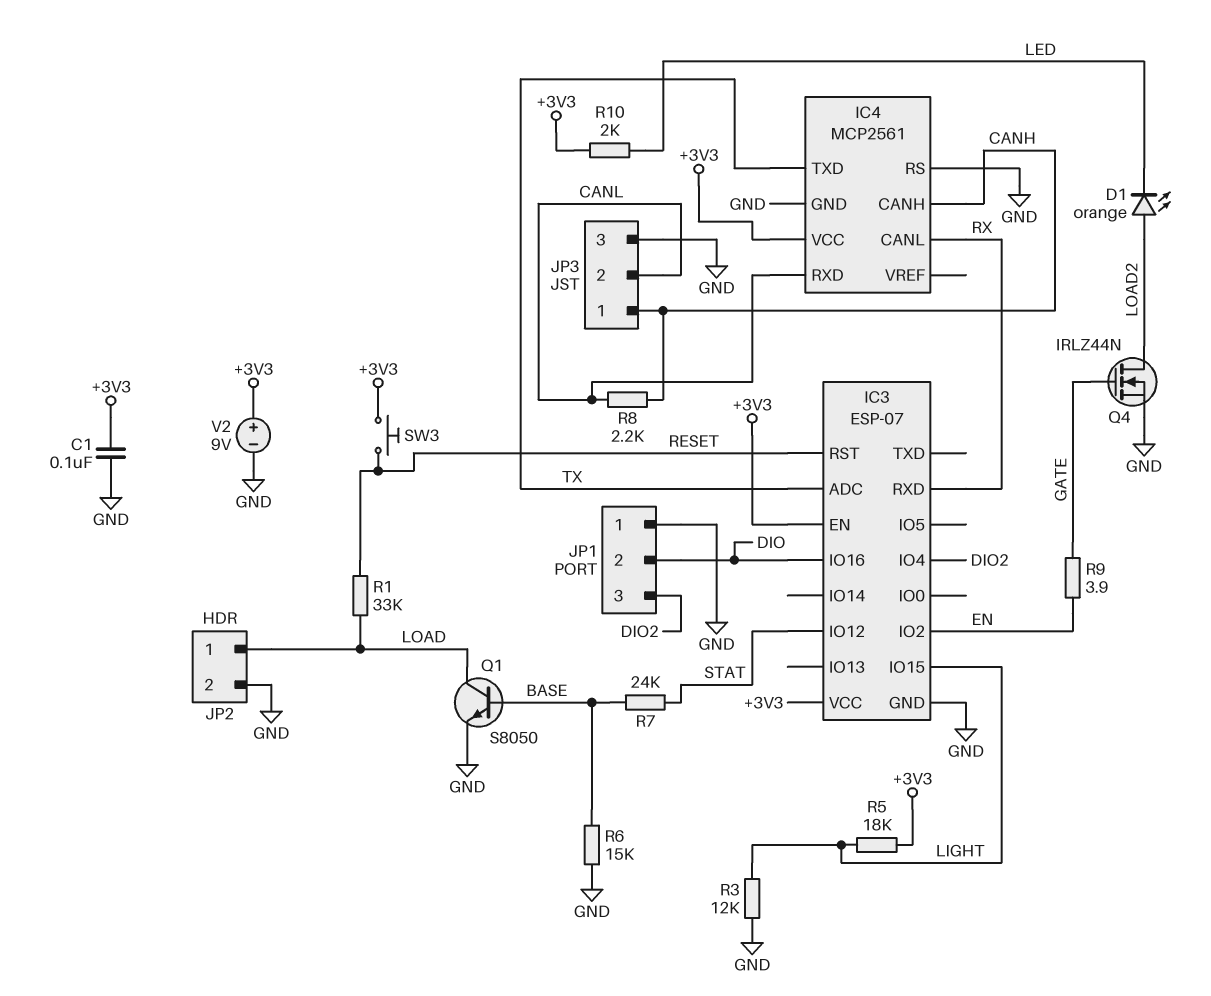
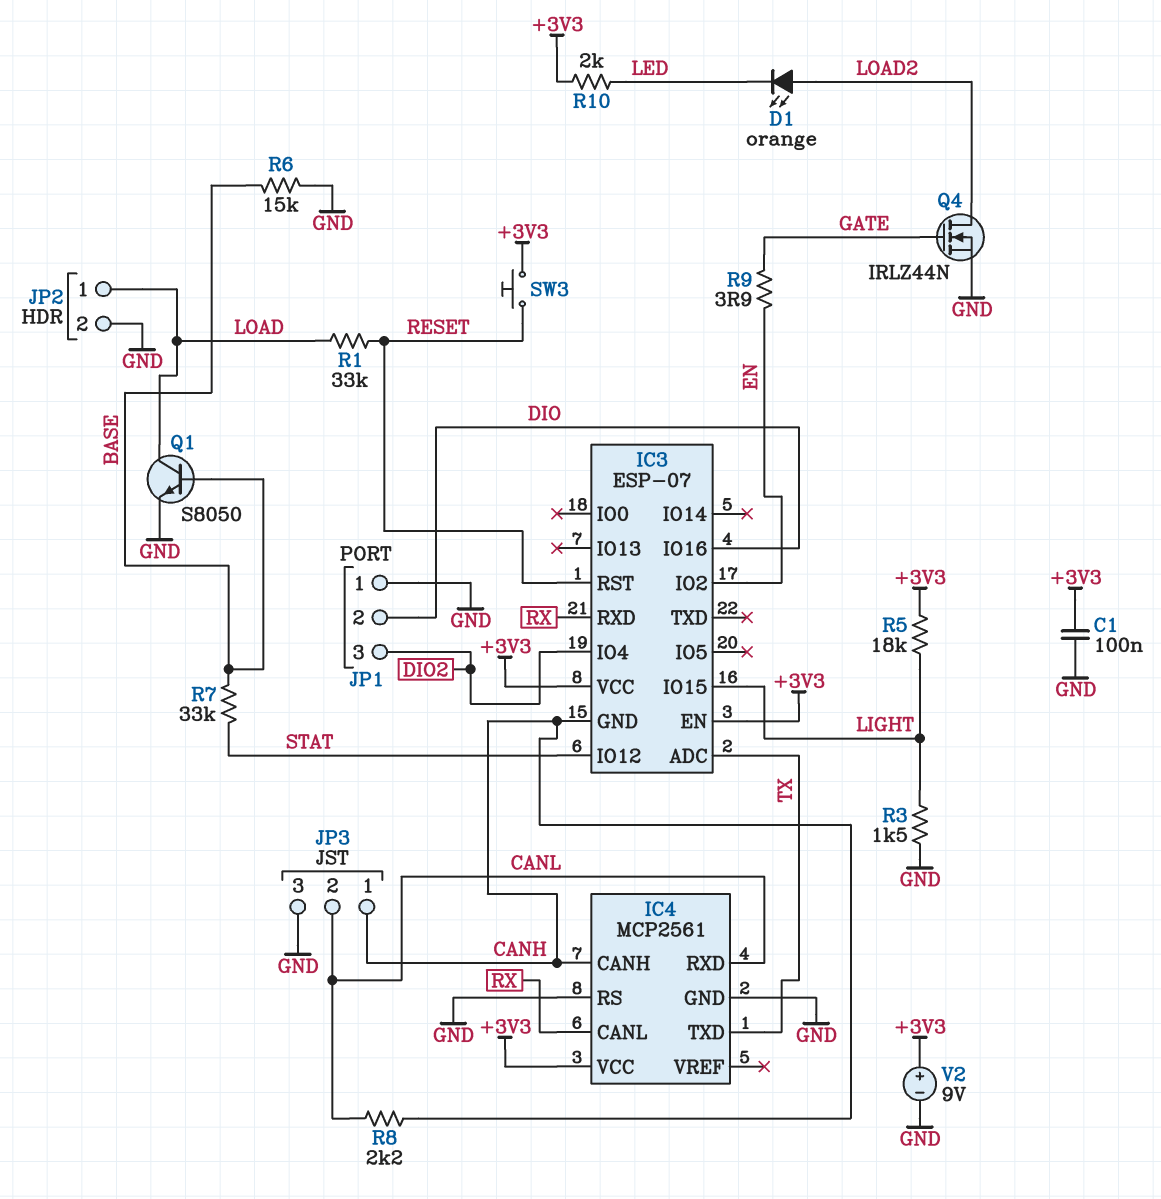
IC3 pin GND: GND -> CANH
R3: 12k (GND, LIGHT) -> 1.5k (GND, LIGHT)
R7: 24k (BASE, STAT) -> 33k (BASE, STAT)

